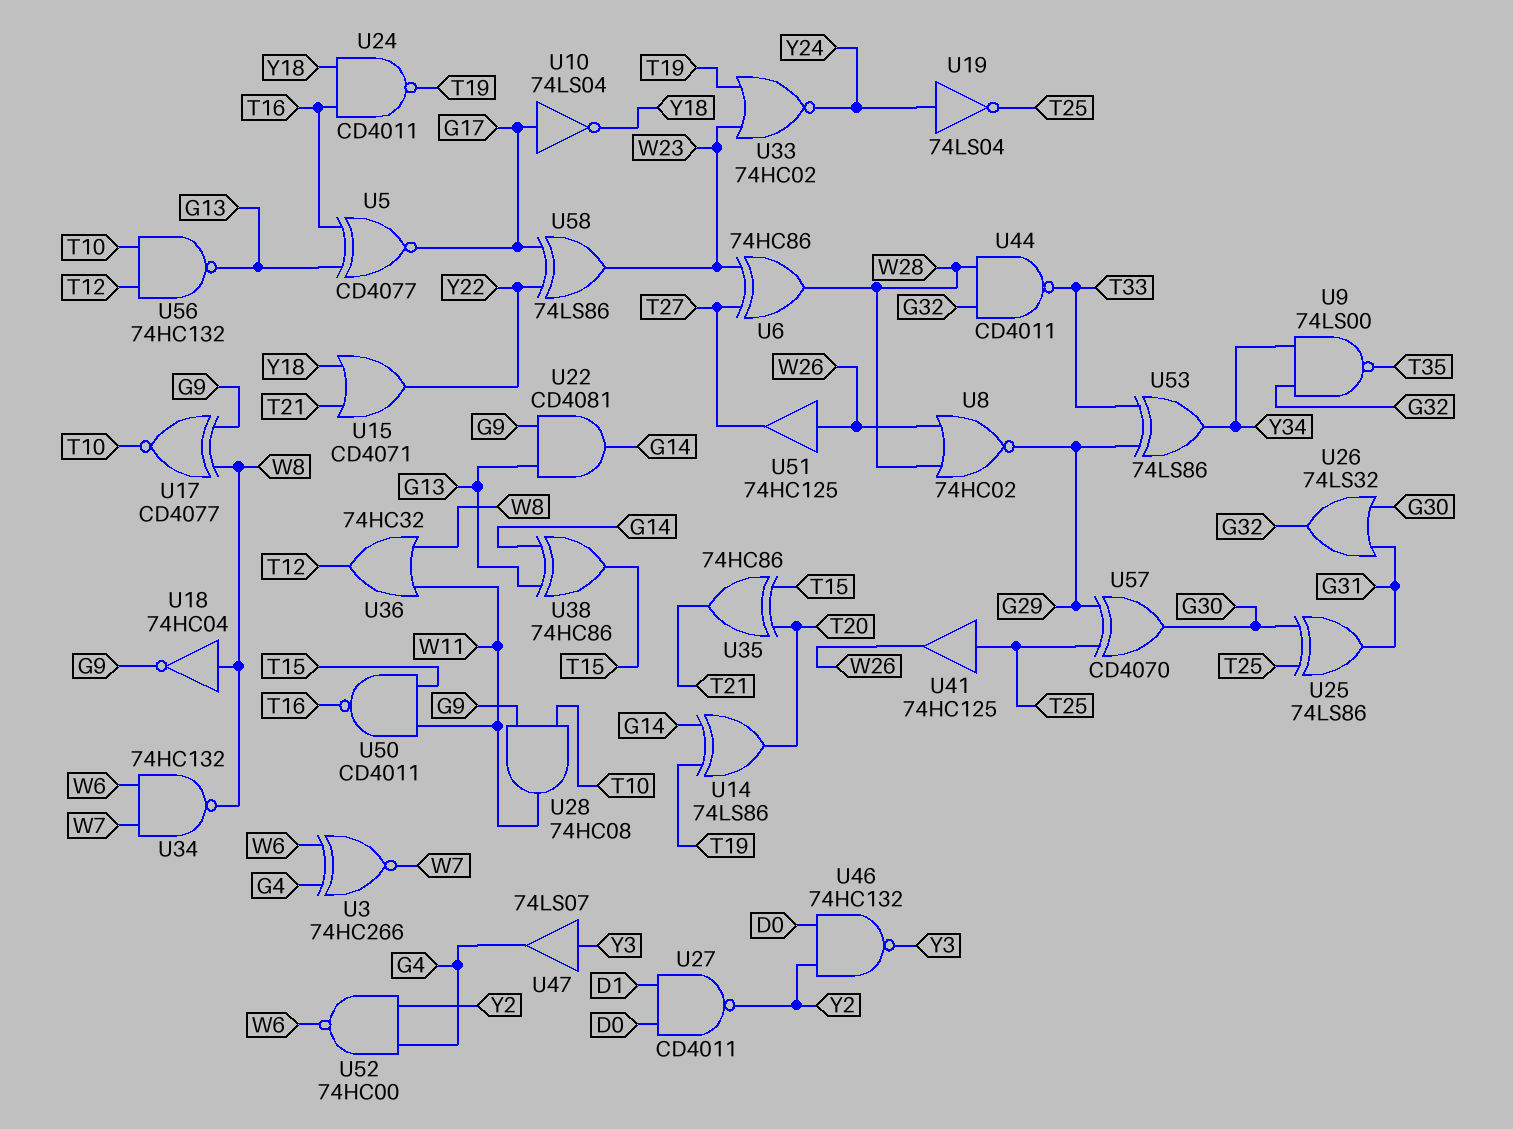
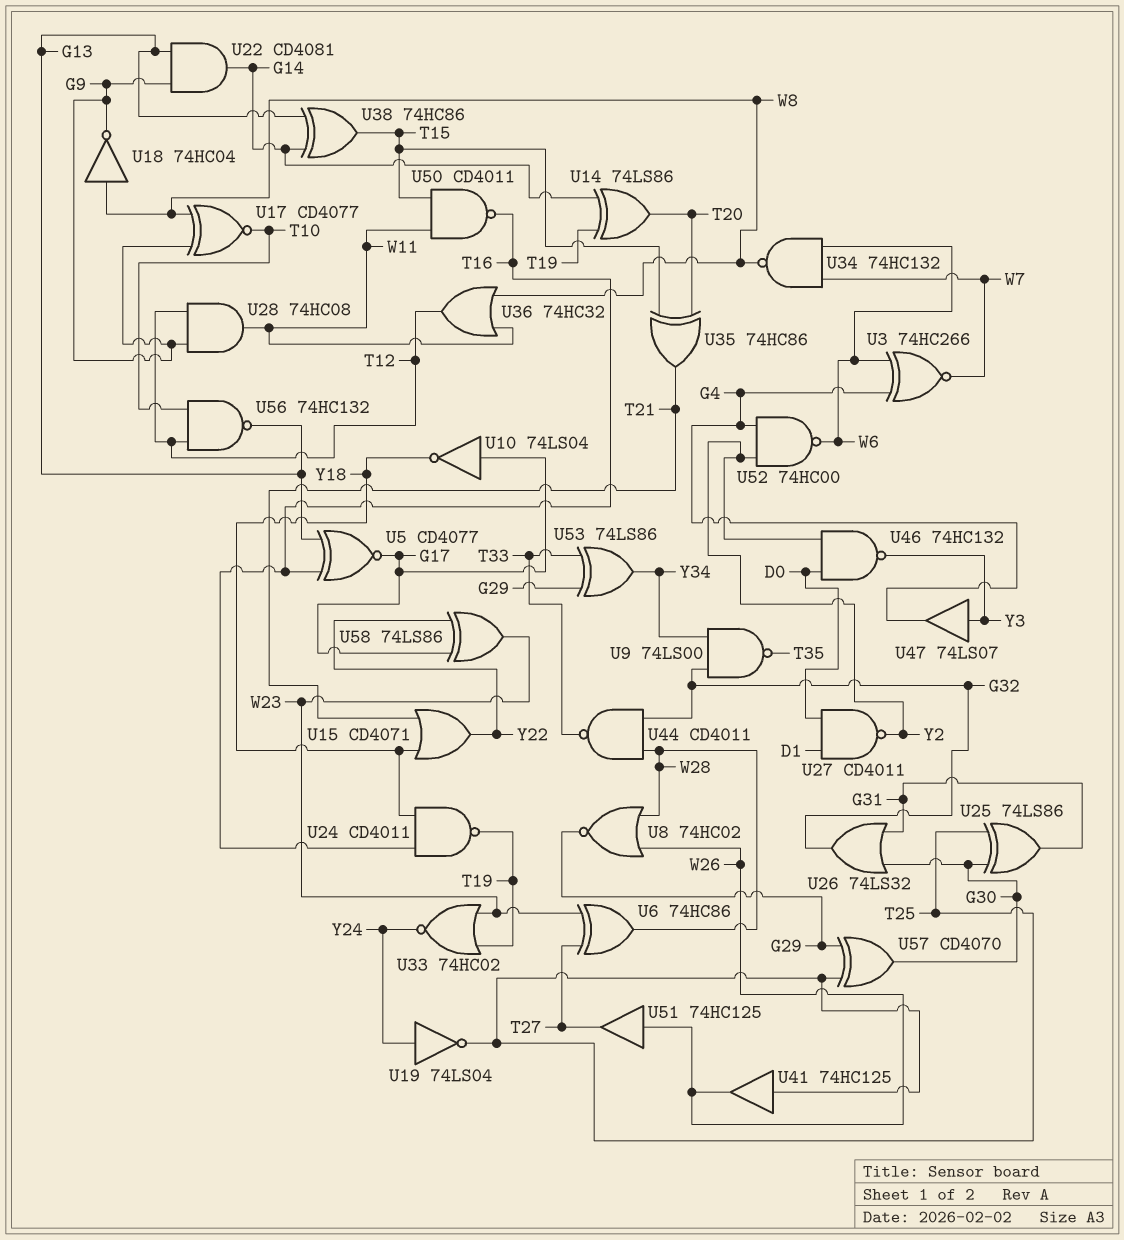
U28: AND 74HC08 (in G9, in T10, out W11) -> AND 74HC08 (in G9, in T12, out W11)

